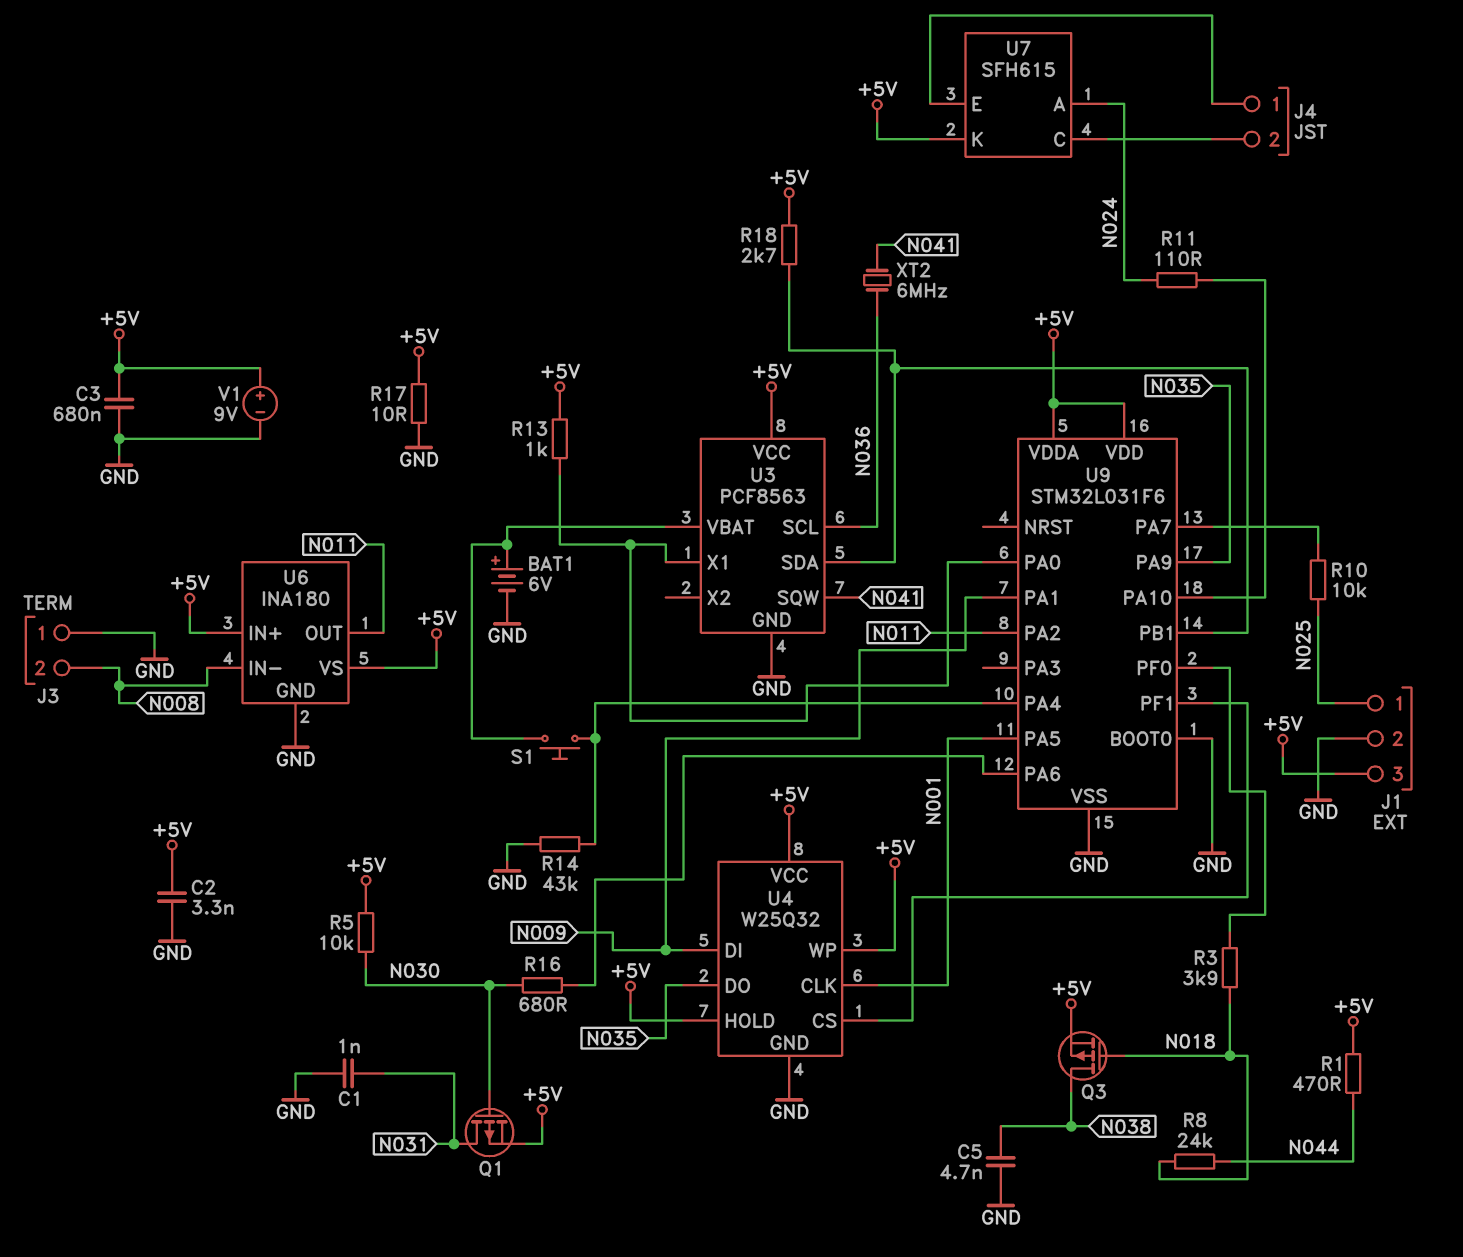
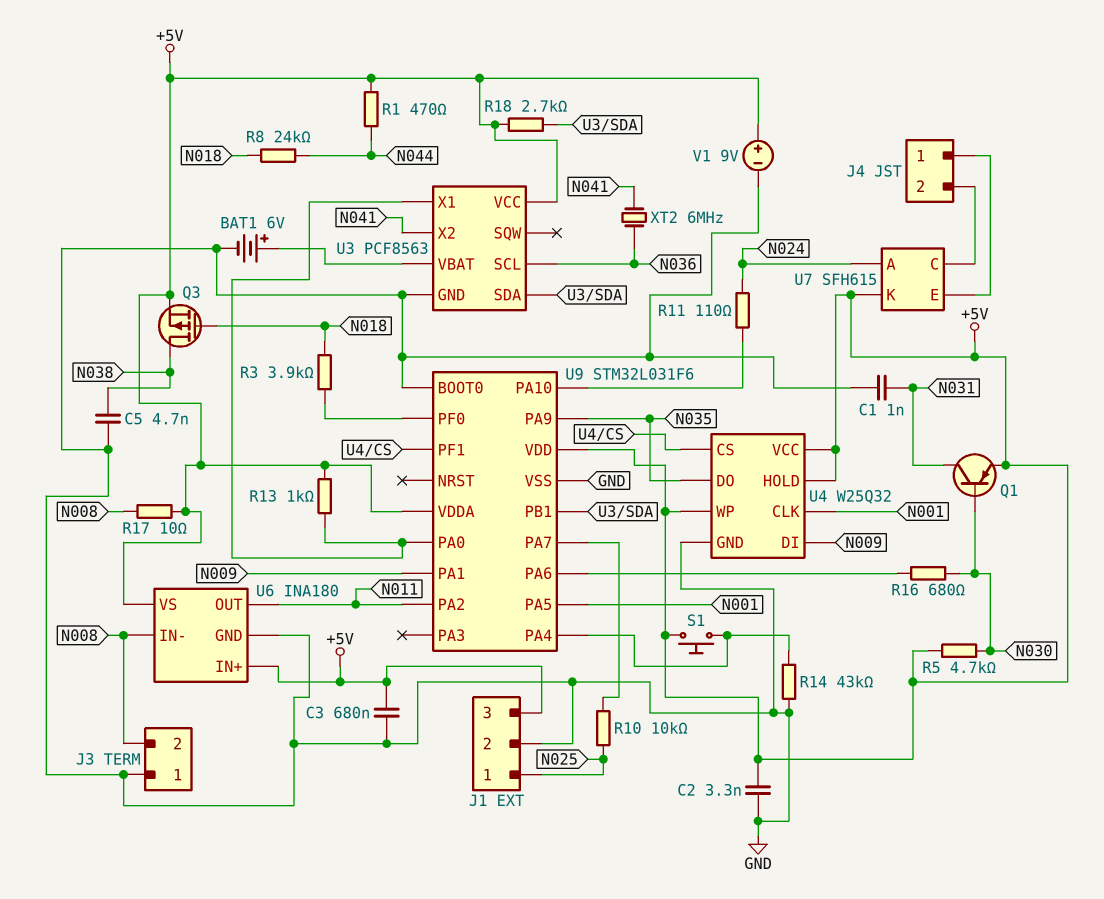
Q1: PMOS (G N030, D N031, S +5V) -> PNP (B N030, C N031, E +5V)
R5: 10k (+5V, N030) -> 4.7k (+5V, N030)
R17: 10 (+5V, GND) -> 10 (+5V, N008)
S1: button (U3/VBAT, U9/PA4) -> button (+5V, U9/PA4)
U3 pin SQW: N041 -> none
U3 pin X2: none -> N041

